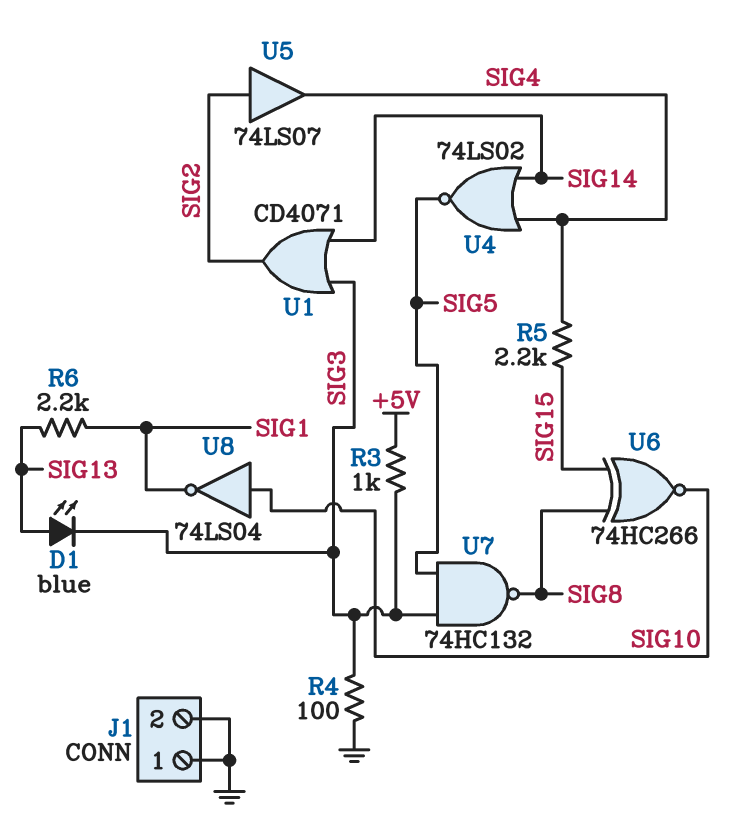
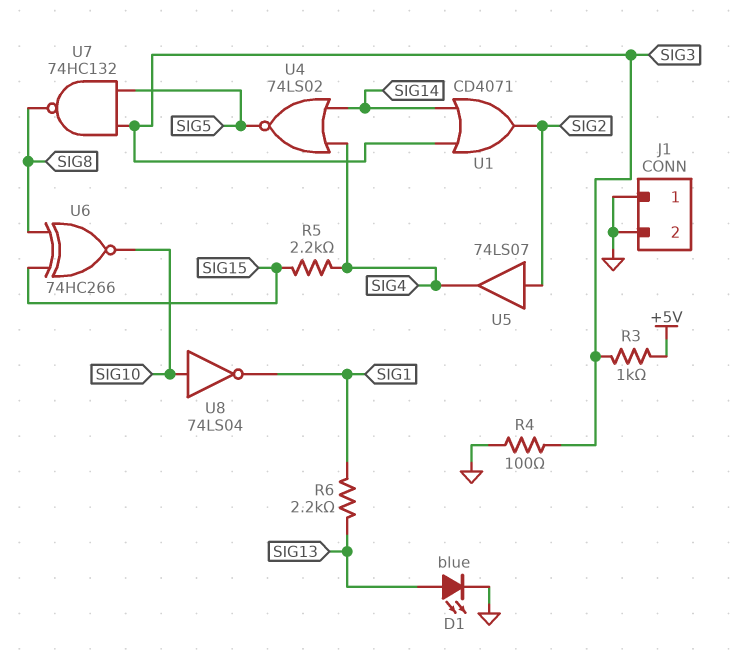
D1: LED blue (A SIG13, K SIG3) -> LED blue (A SIG13, K GND)

